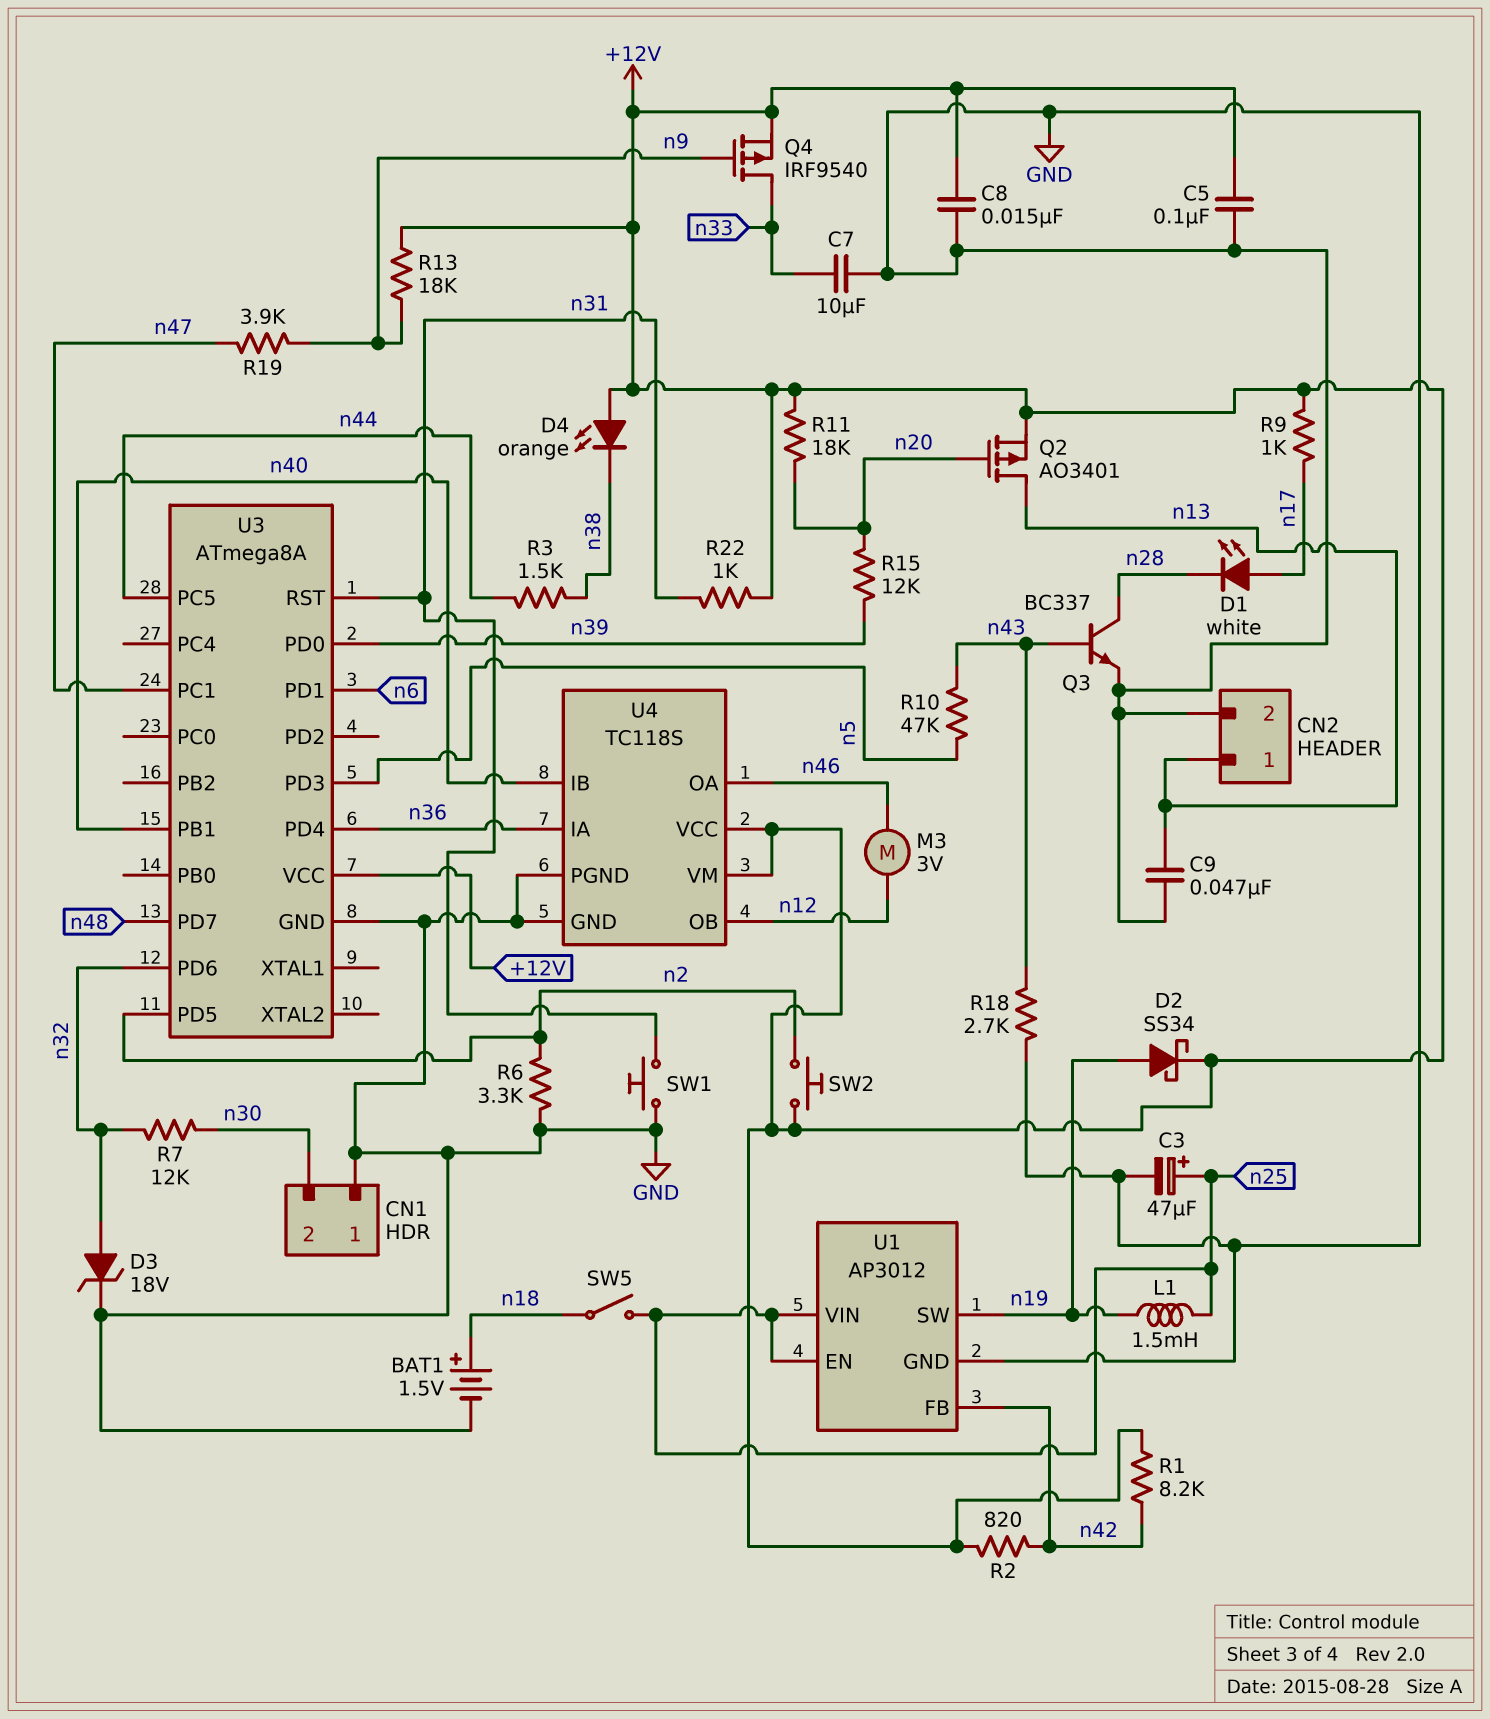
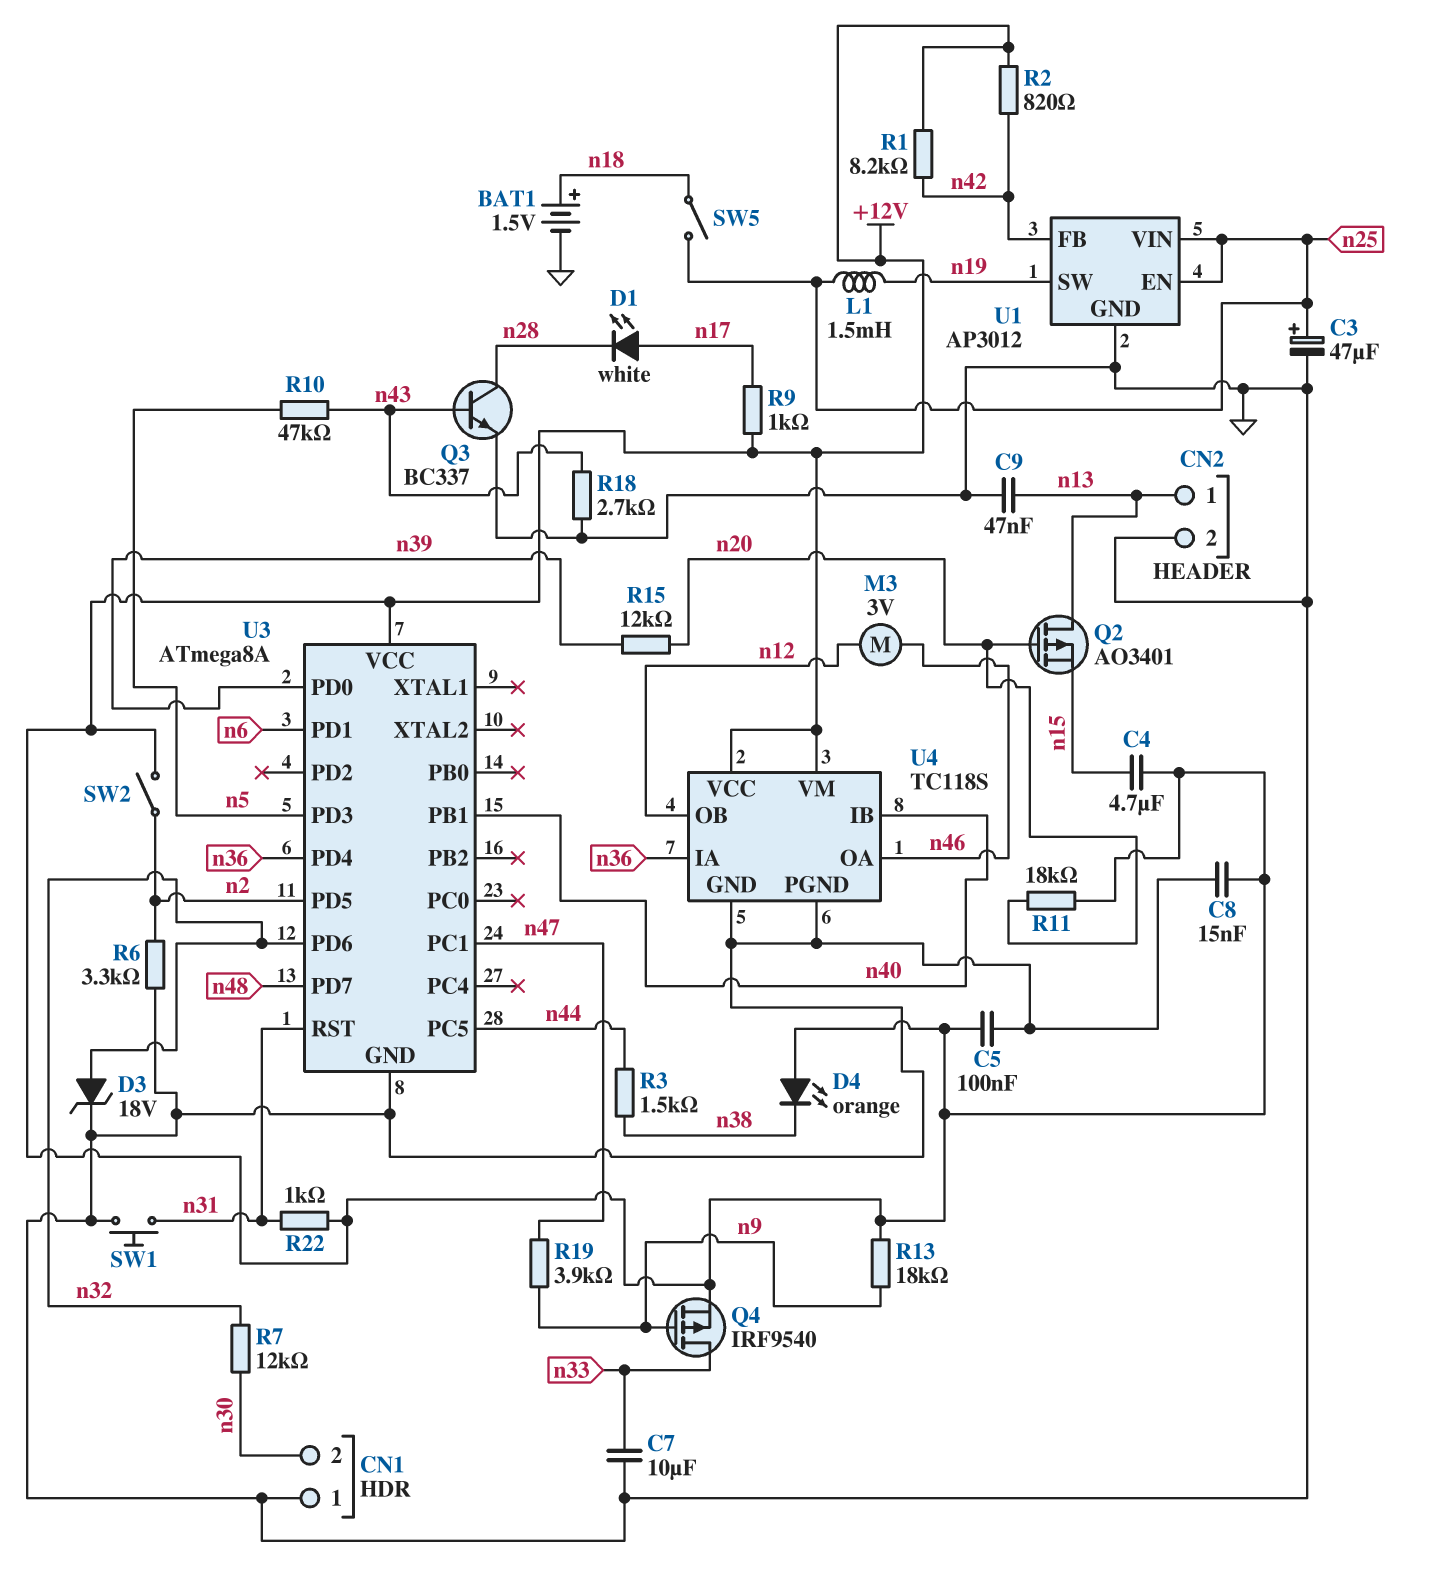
C4: none -> 4.7uF (+12V, n15)
D2: schottky SS34 (A n19, K +12V) -> none
Q2: PMOS AO3401 (G n20, D n13, S +12V) -> PMOS AO3401 (G n20, D n13, S n15)
SW2: button (+12V, n2) -> switch (+12V, n2)

